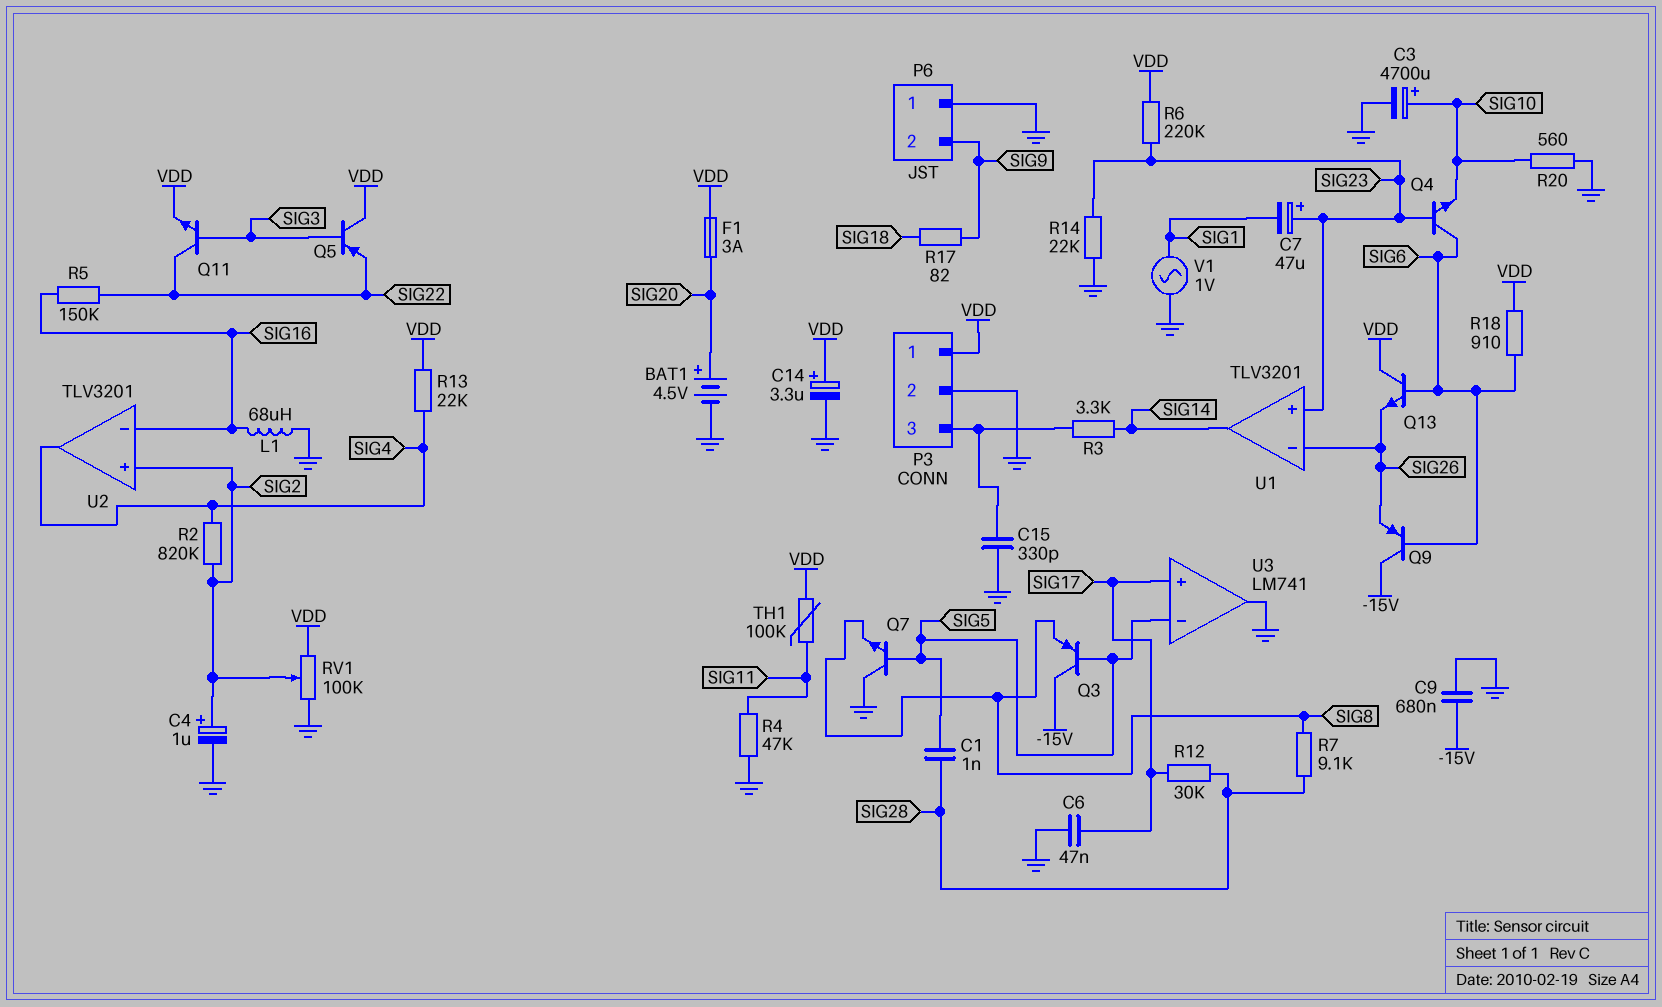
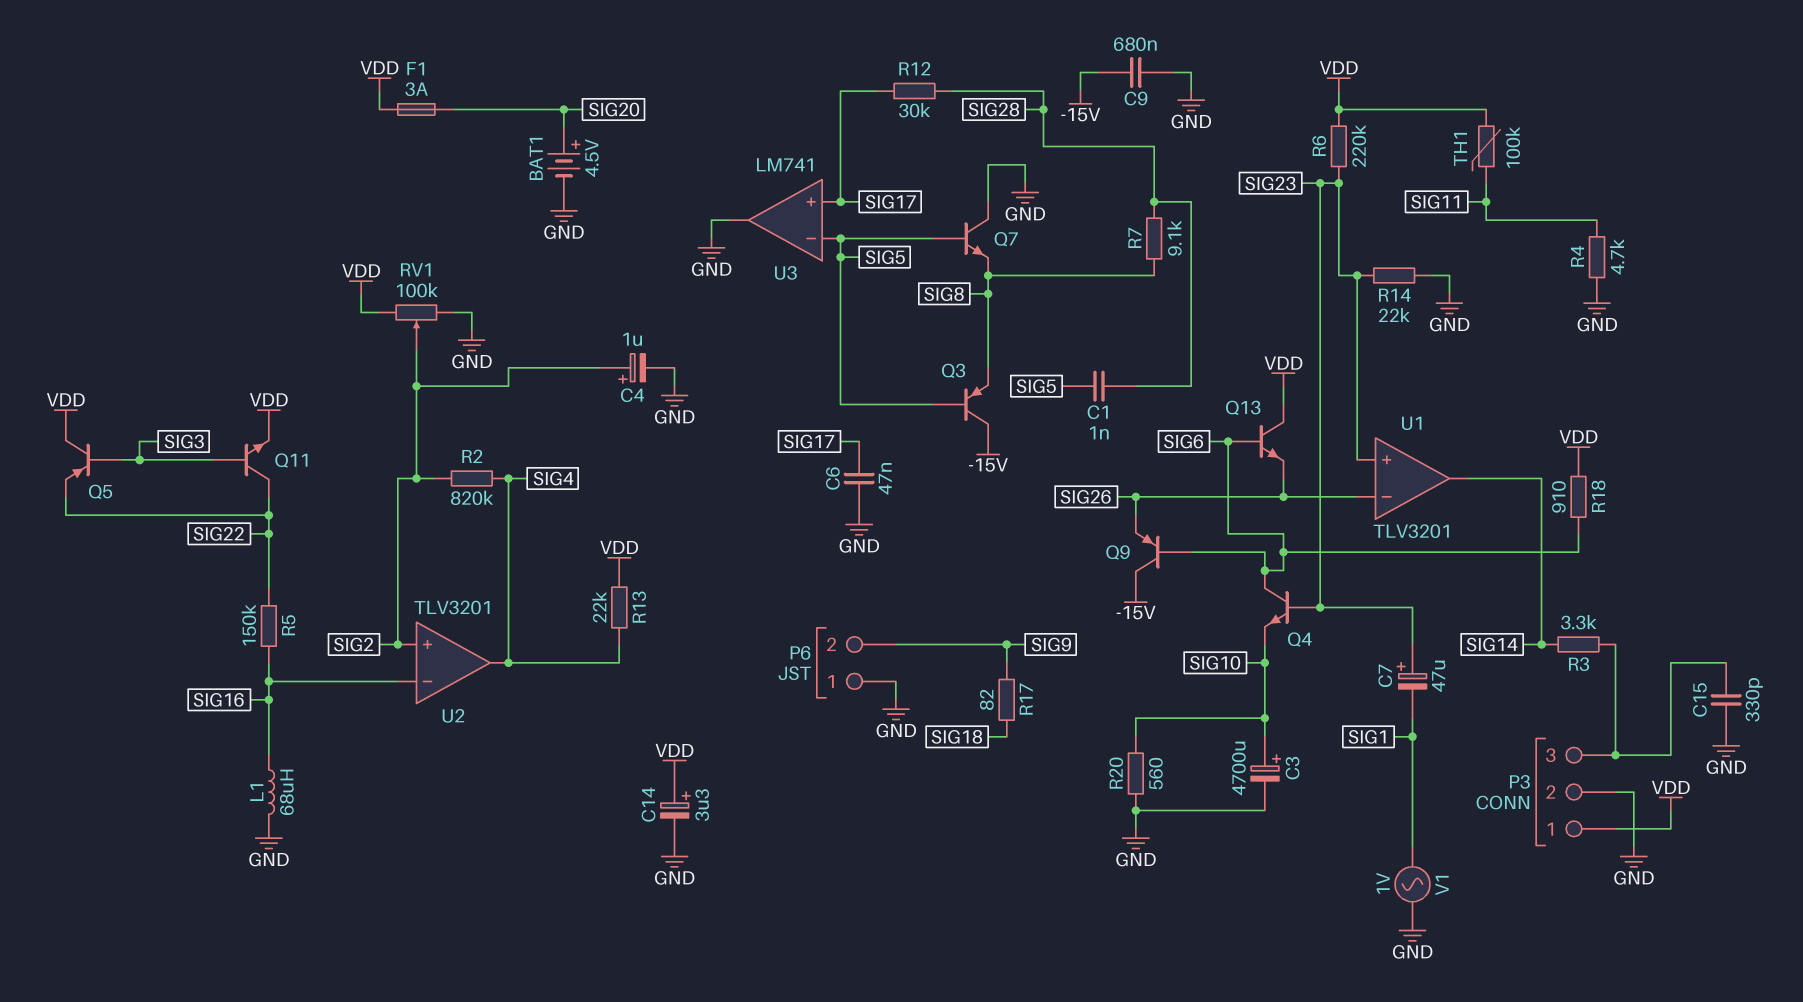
R4: 47k (GND, SIG11) -> 4.7k (GND, SIG11)

